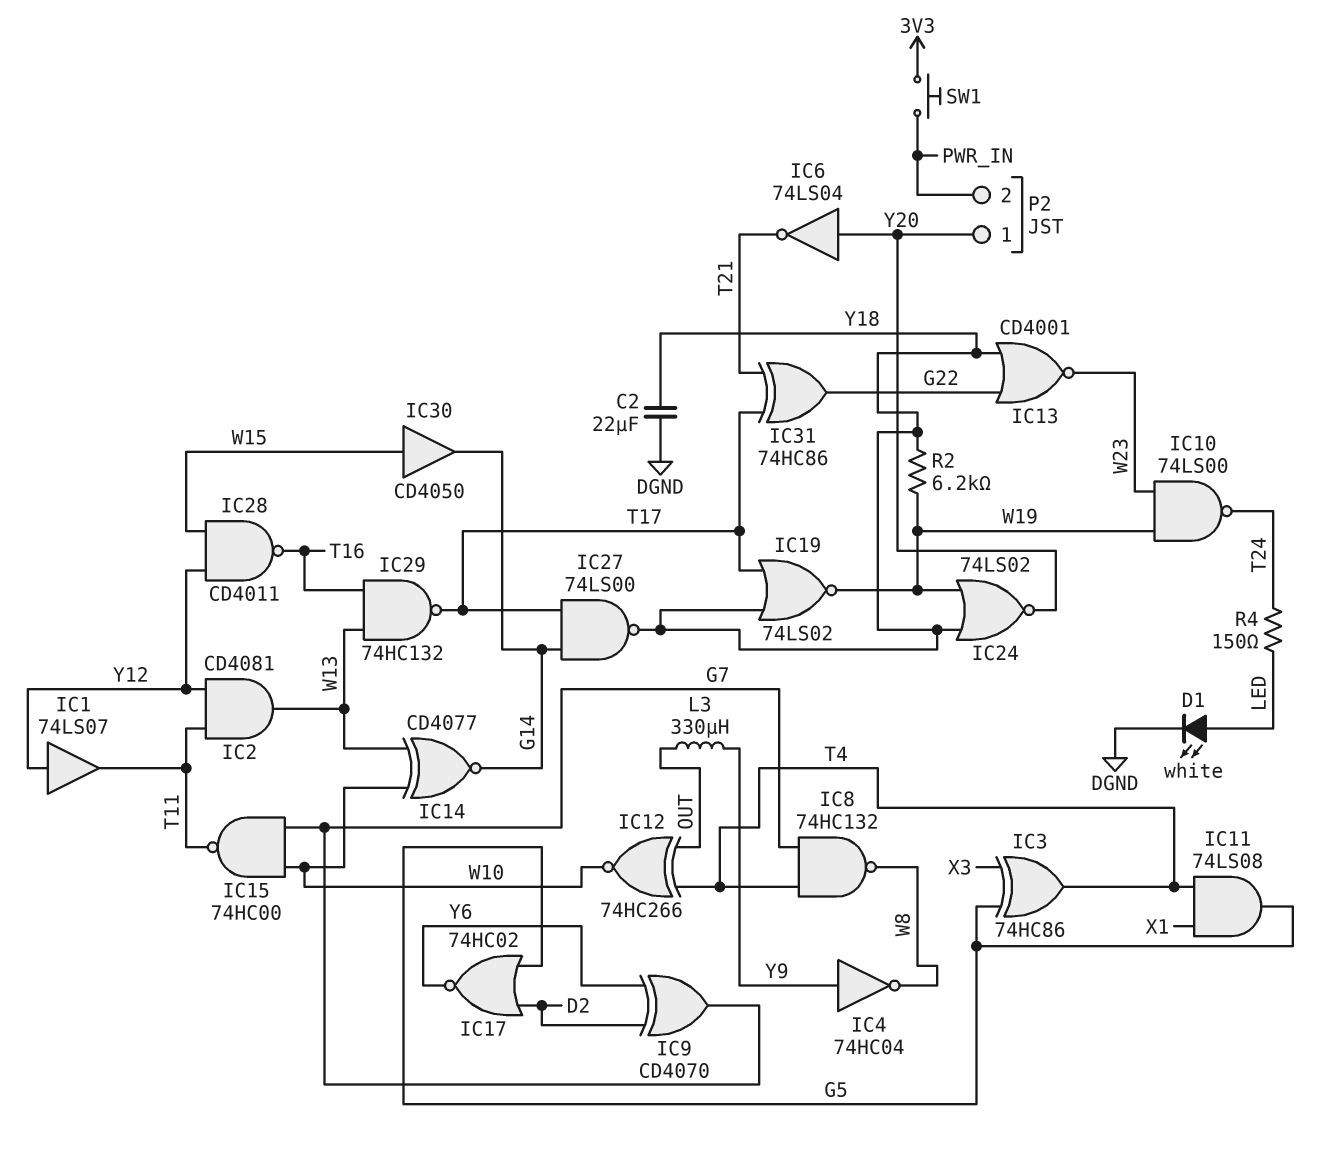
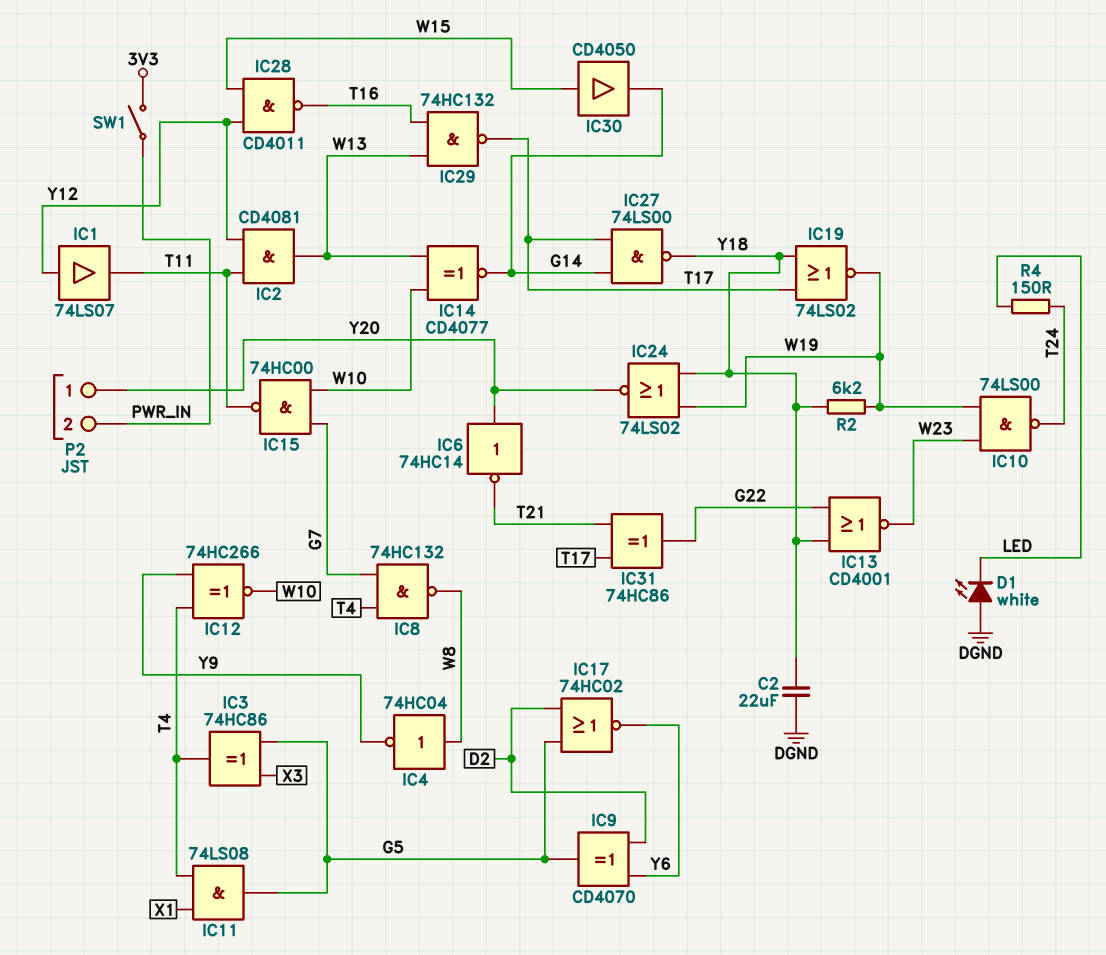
D1: LED white (A LED, K DGND) -> LED white (A DGND, K LED)
IC4: NOT 74HC04 (in Y9, out W8) -> NOT 74HC04 (in W8, out Y9)
IC6: NOT 74LS04 (in Y20, out T21) -> NOT 74HC14 (in Y20, out T21)
IC9: XOR CD4070 (in D2, in Y6, out G7) -> XOR CD4070 (in D2, in Y6, out G5)
IC12: XNOR 74HC266 (in OUT, in T4, out W10) -> XNOR 74HC266 (in T4, in Y9, out W10)
L3: 330uH (OUT, Y9) -> none
SW1: button (3V3, PWR_IN) -> switch (3V3, PWR_IN)

